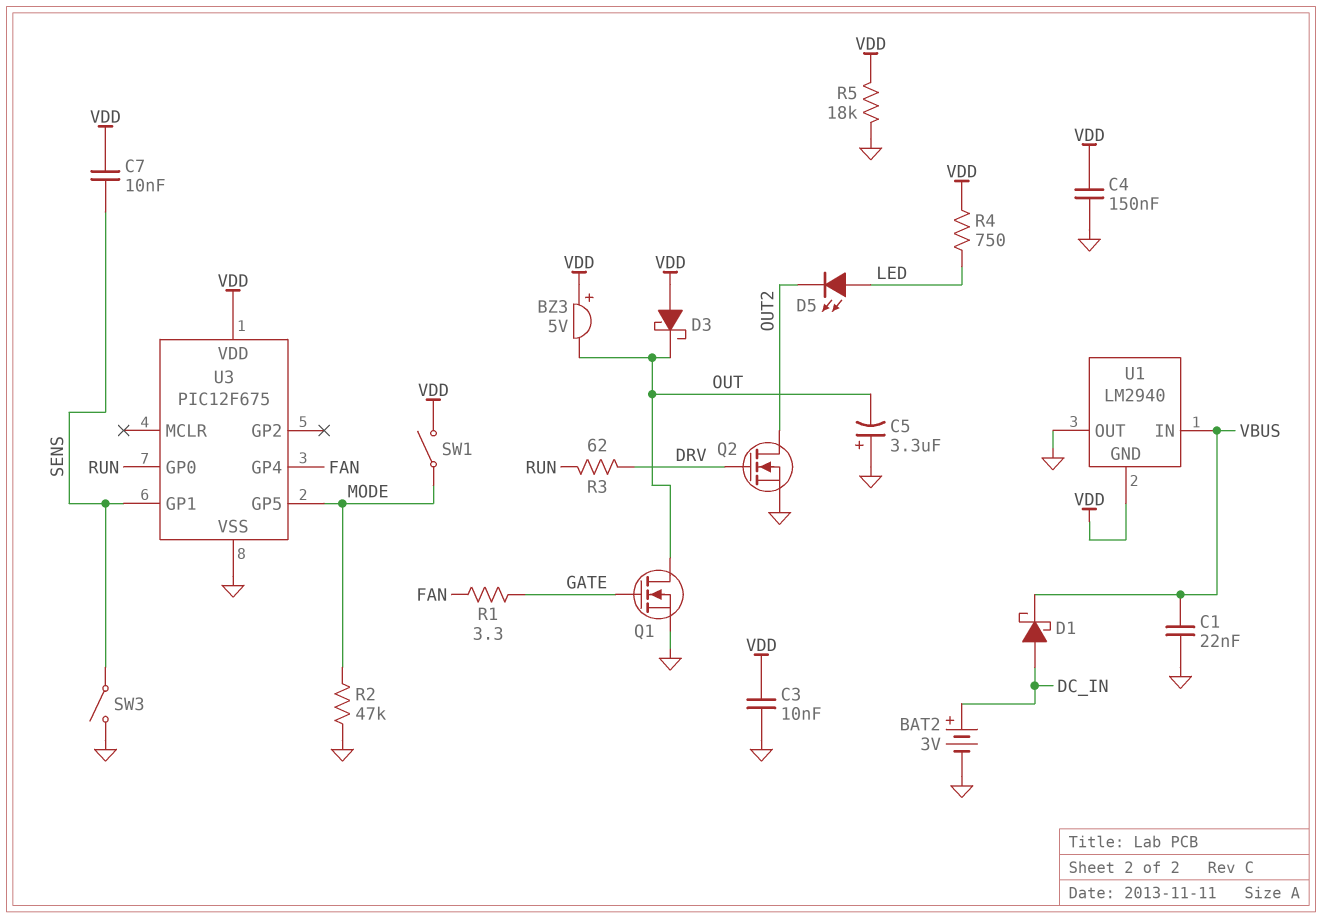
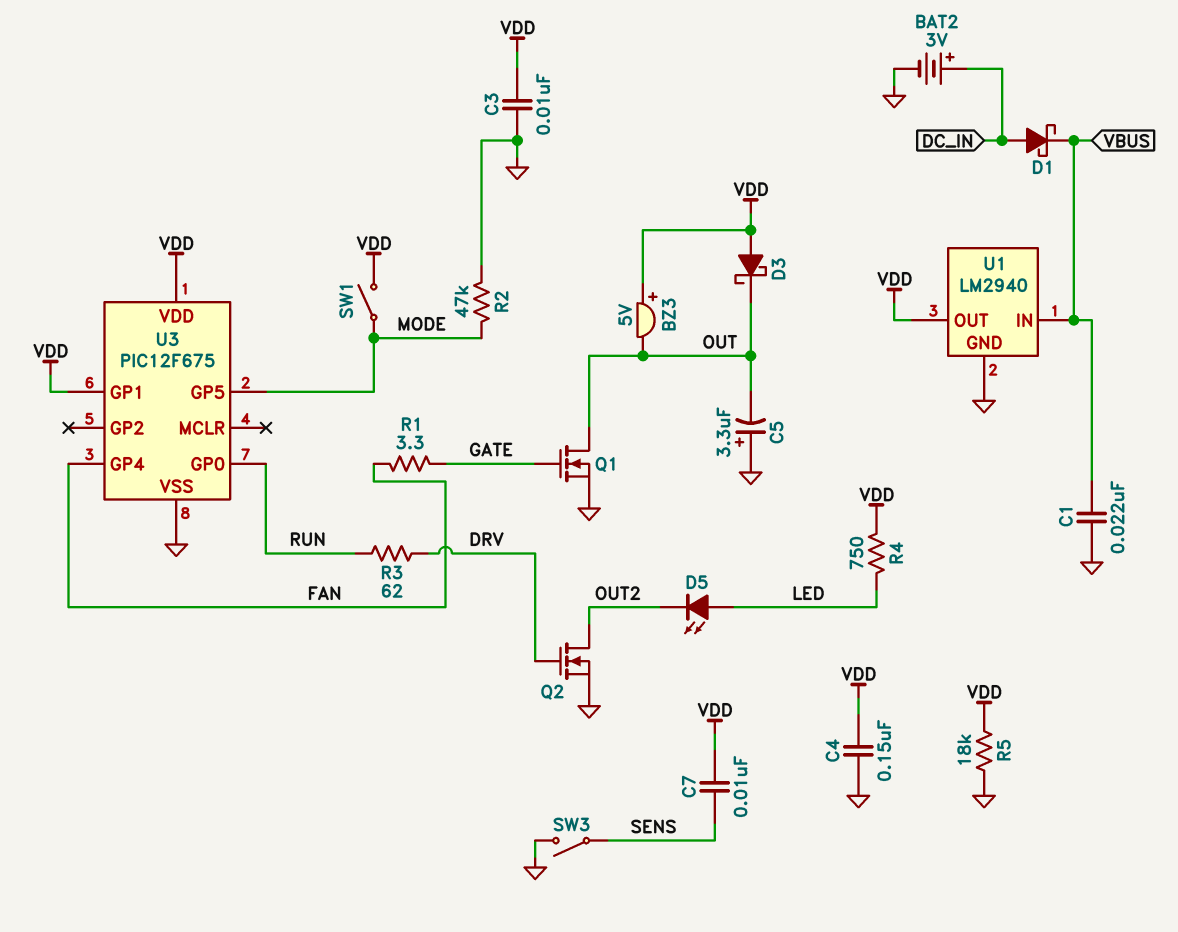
U1 pin GND: VDD -> GND
U1 pin OUT: GND -> VDD
U3 pin GP1: SENS -> VDD

